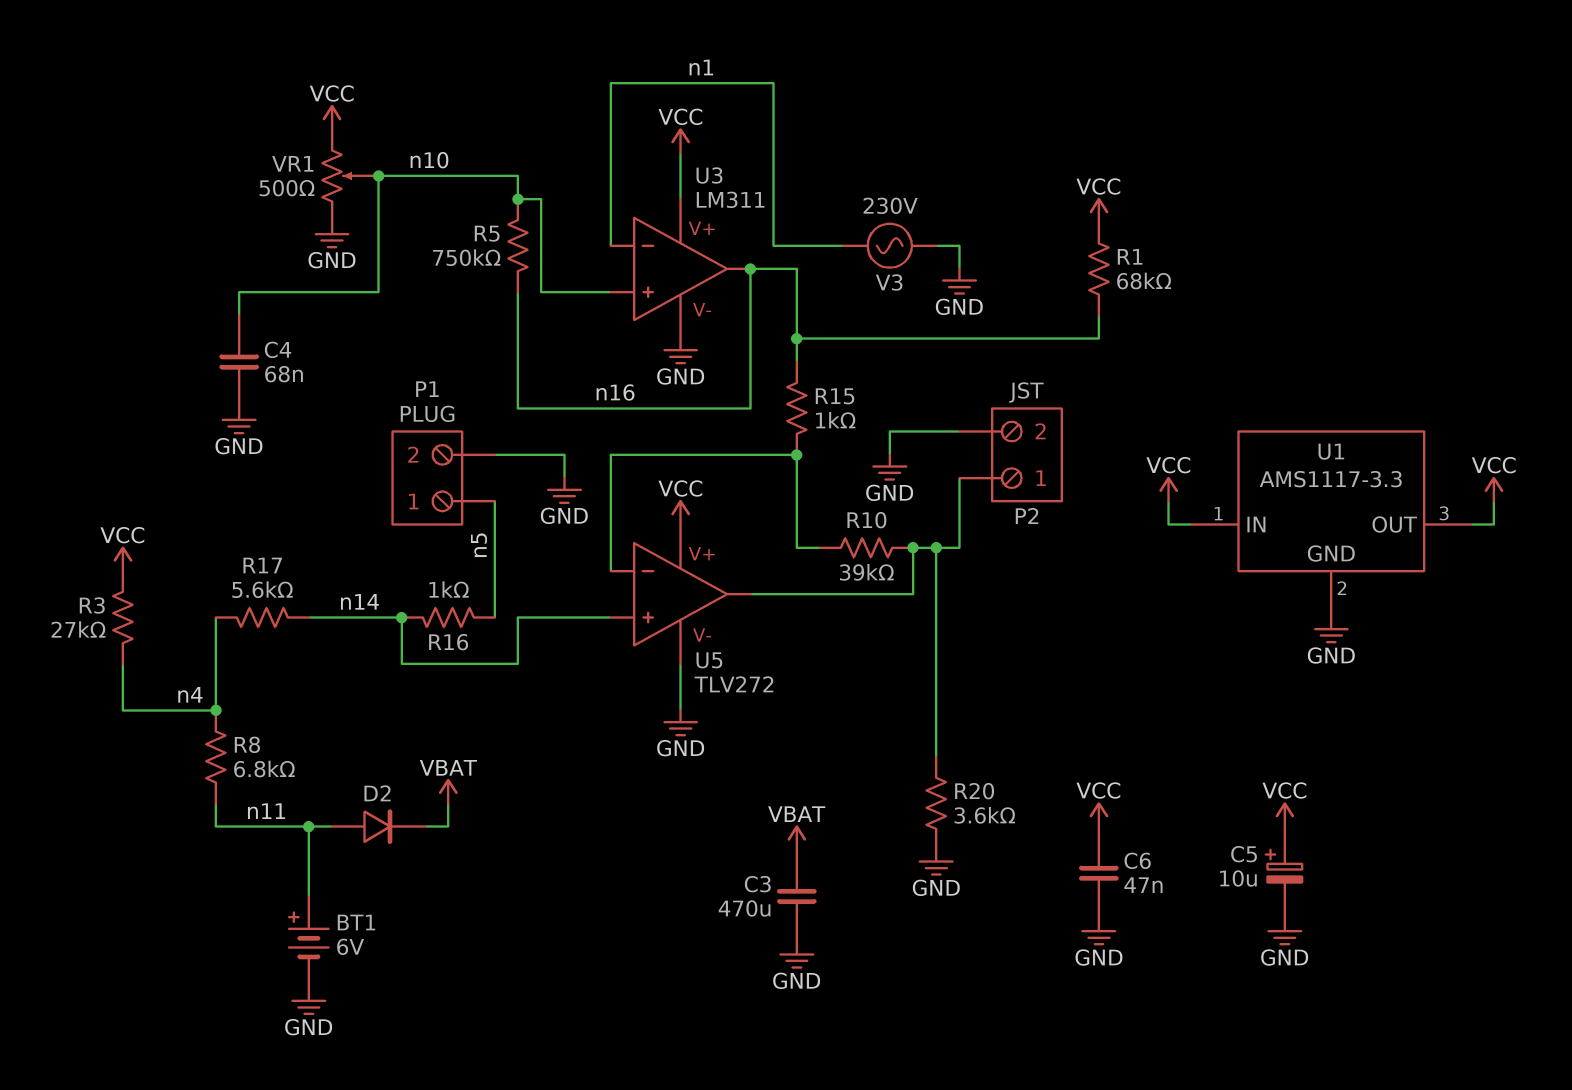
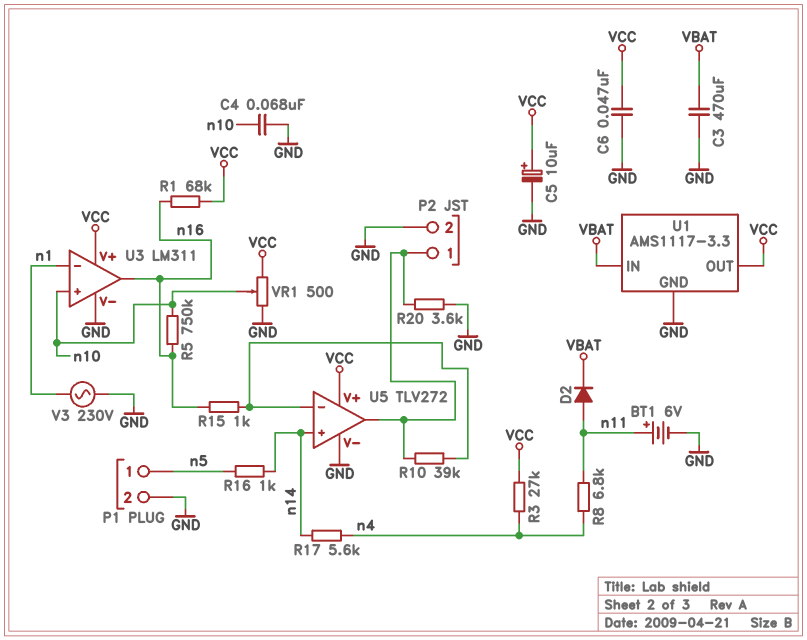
U1 pin IN: VCC -> VBAT

